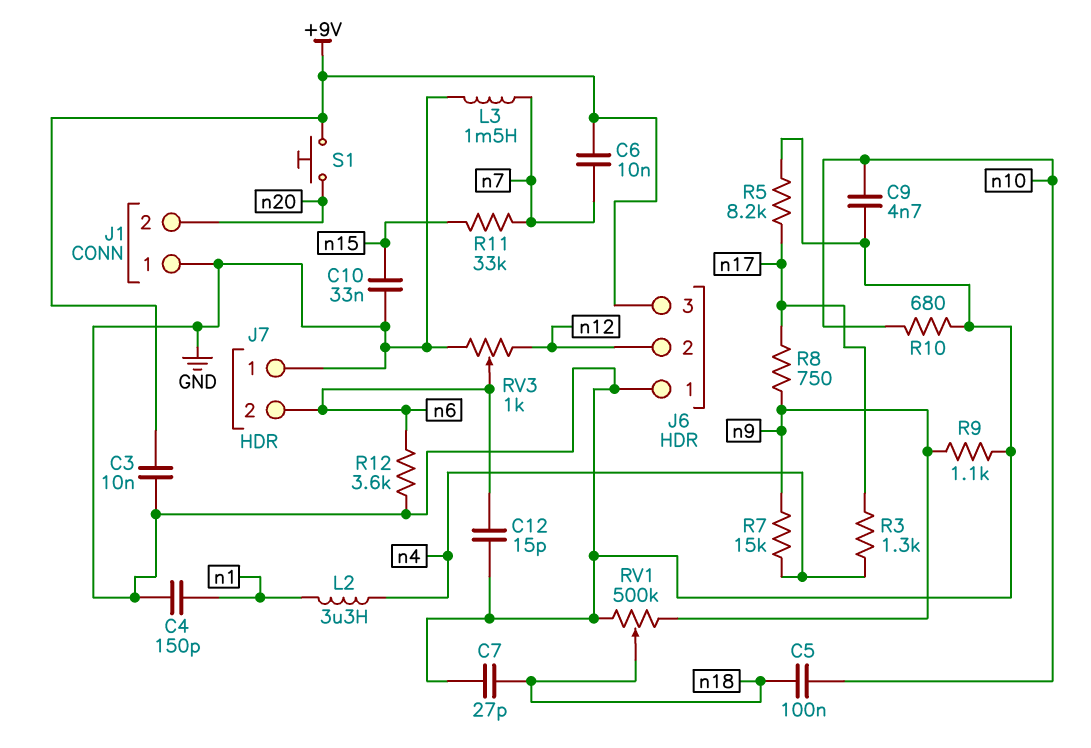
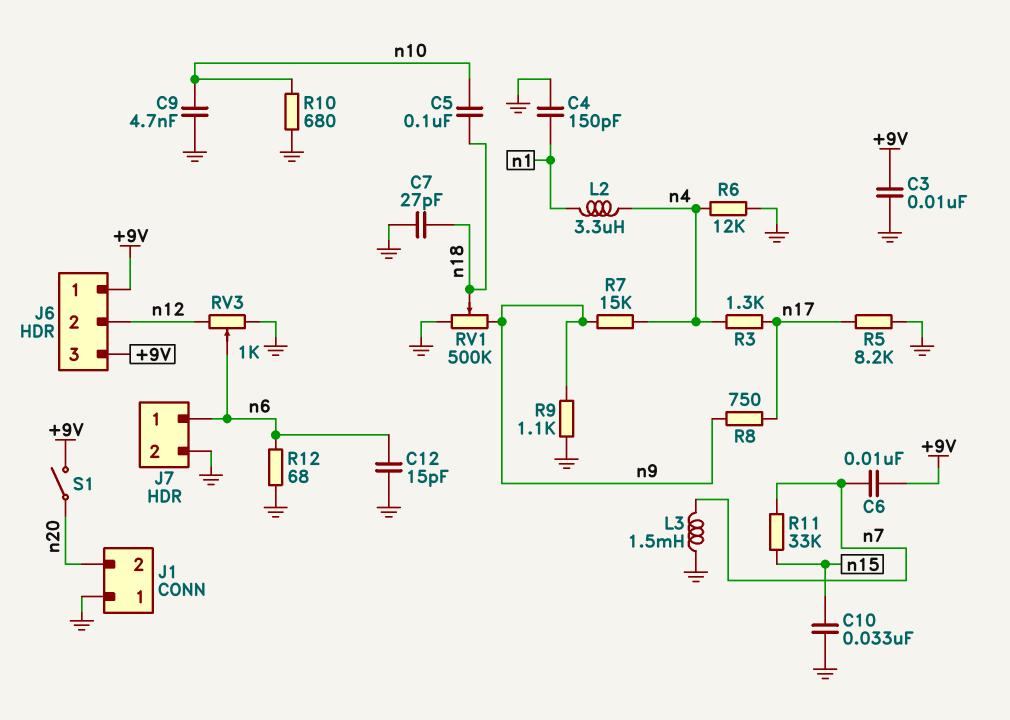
J6 pin 1: GND -> +9V
J7 pin 1: GND -> n6
J7 pin 2: n6 -> GND
R6: none -> 12k (GND, n4)
R12: 3.6k (GND, n6) -> 68 (GND, n6)
S1: button (+9V, n20) -> switch (+9V, n20)

